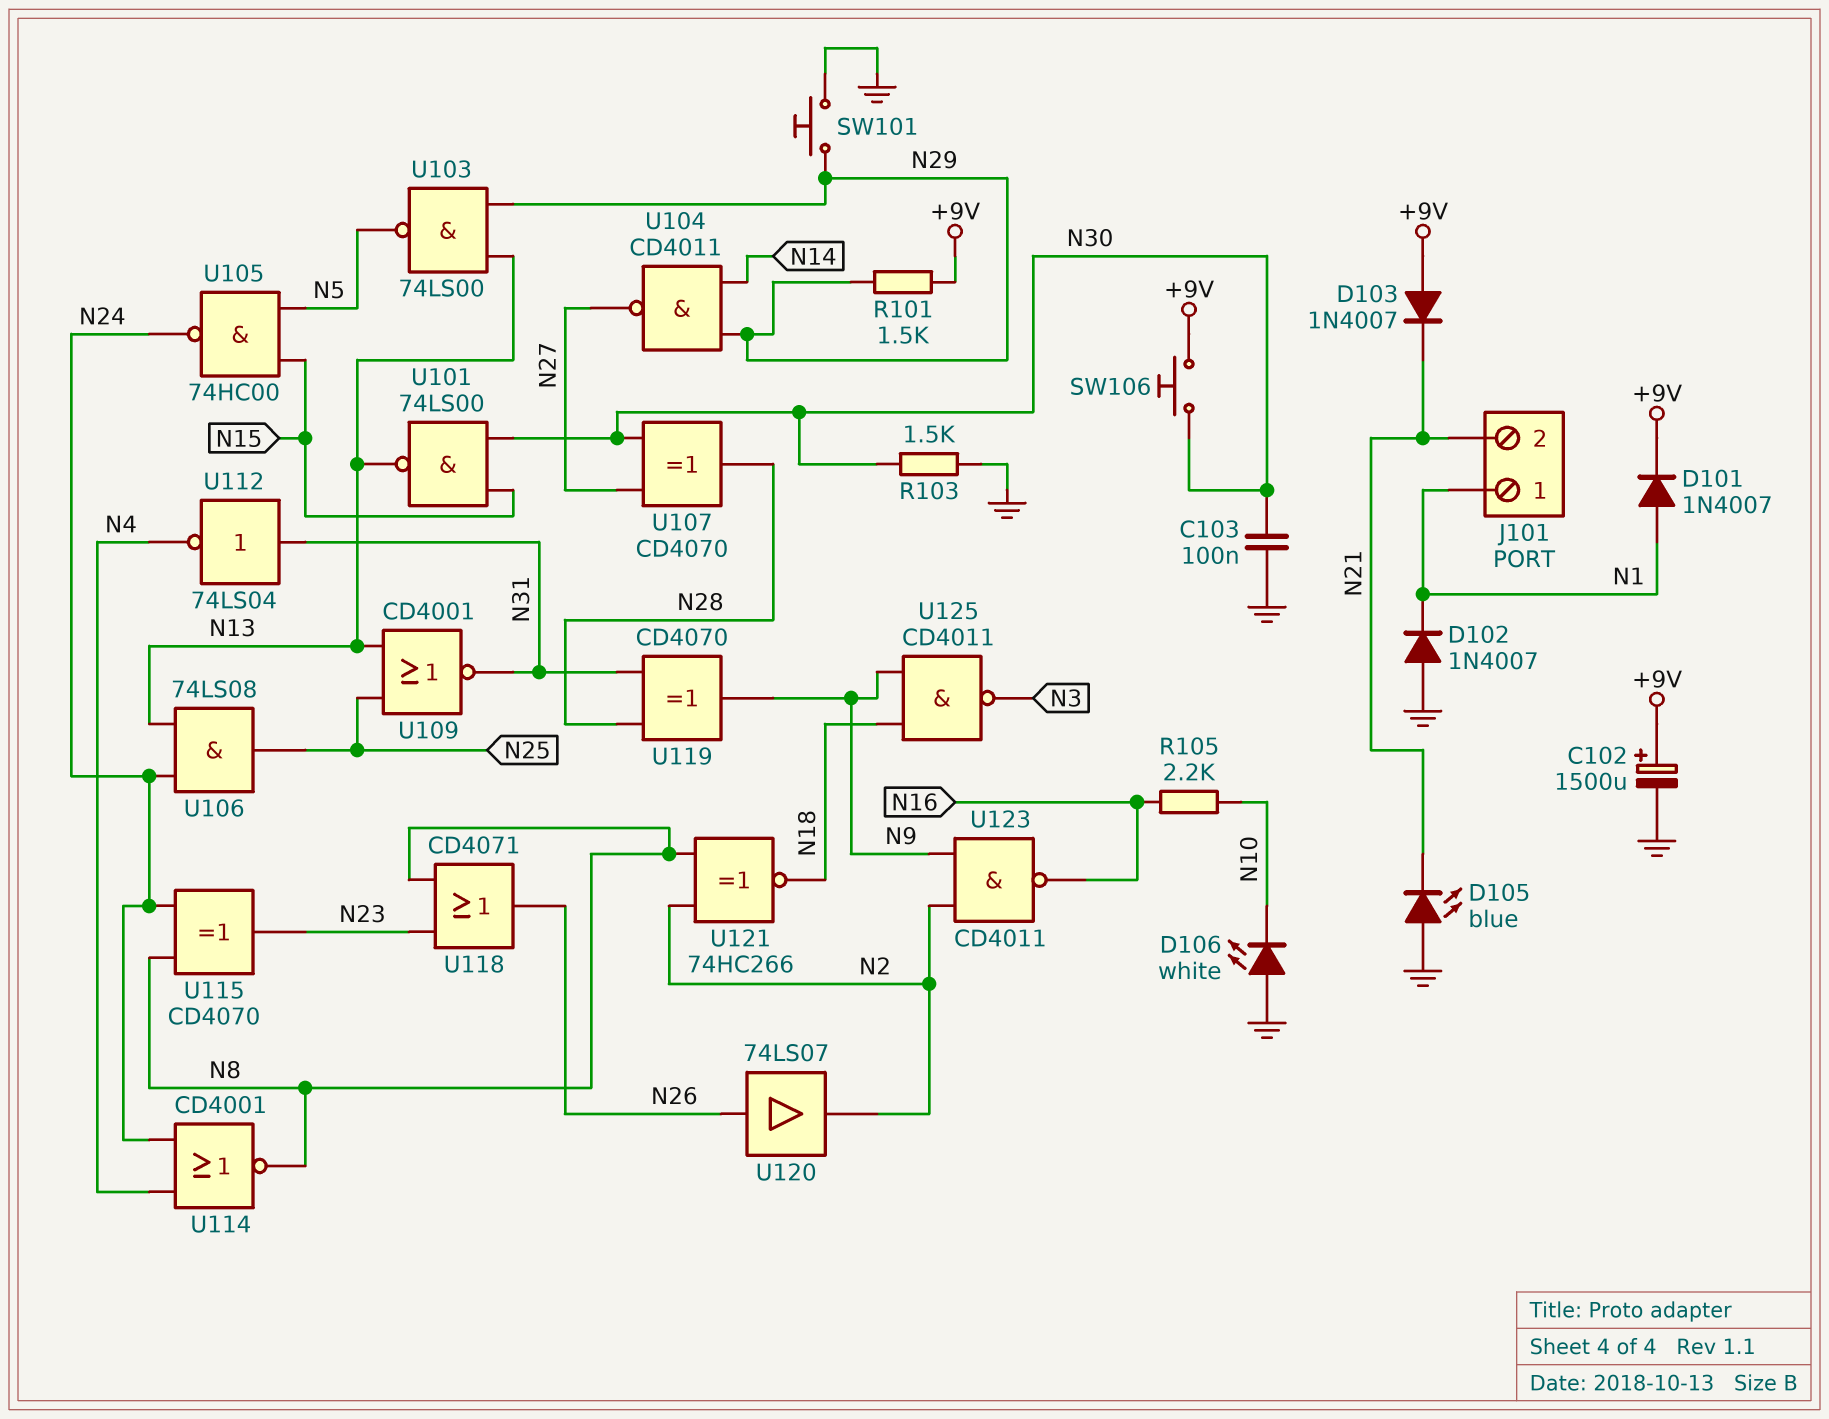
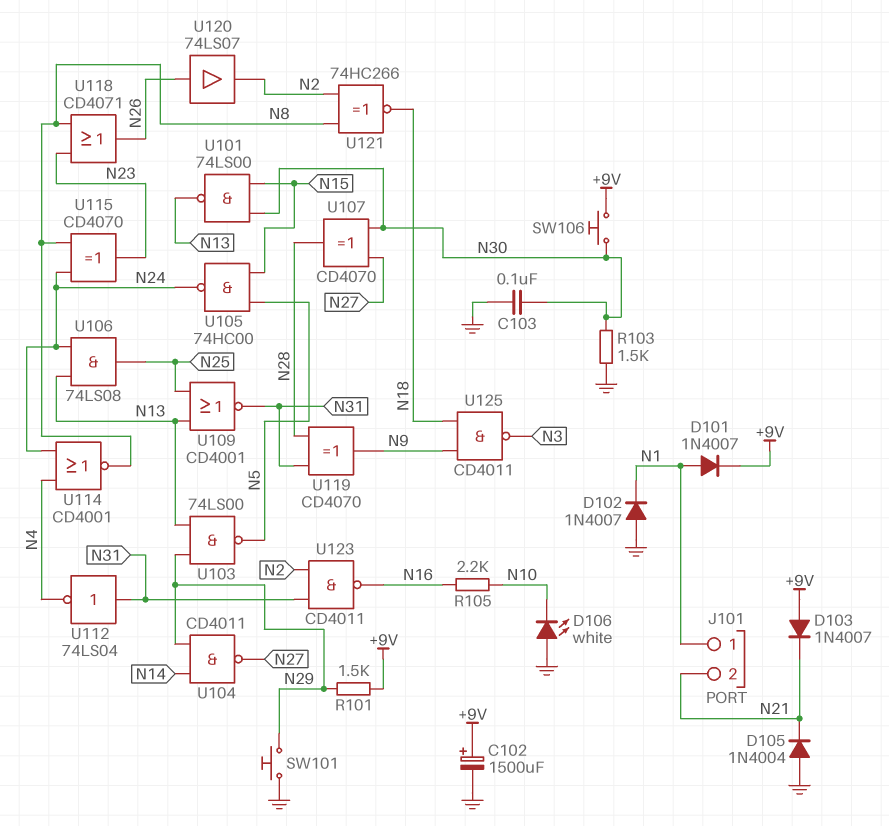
D105: LED blue (A GND, K N21) -> diode 1N4004 (A GND, K N21)
U123: NAND CD4011 (in N2, in N9, out N16) -> NAND CD4011 (in N2, in N31, out N16)

